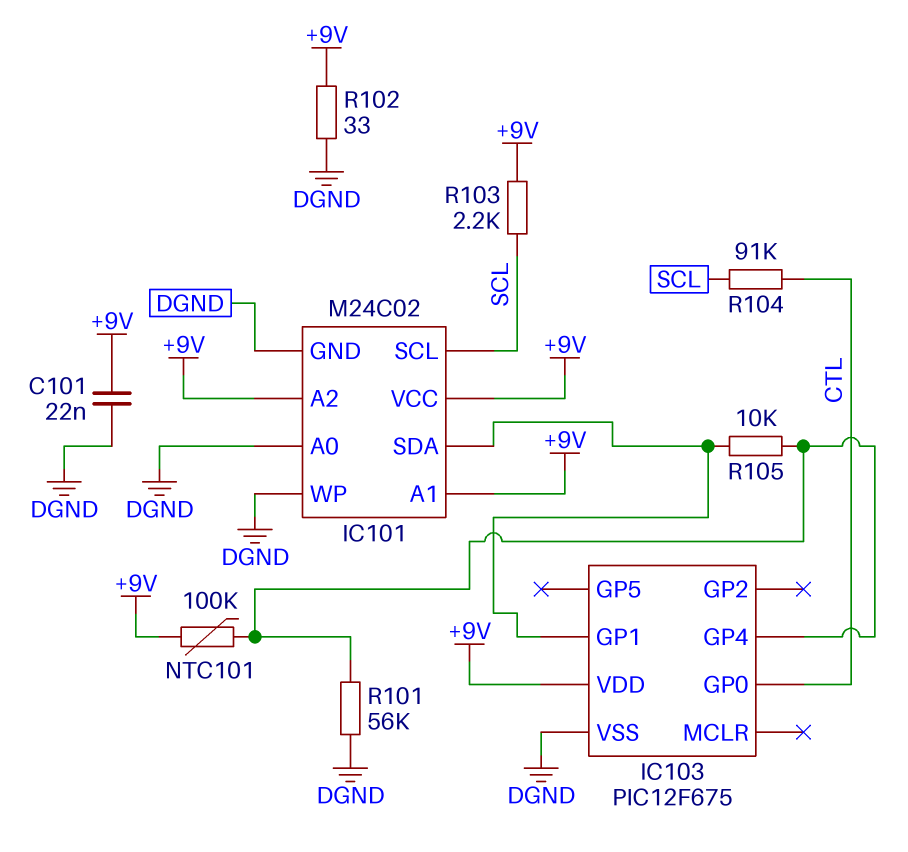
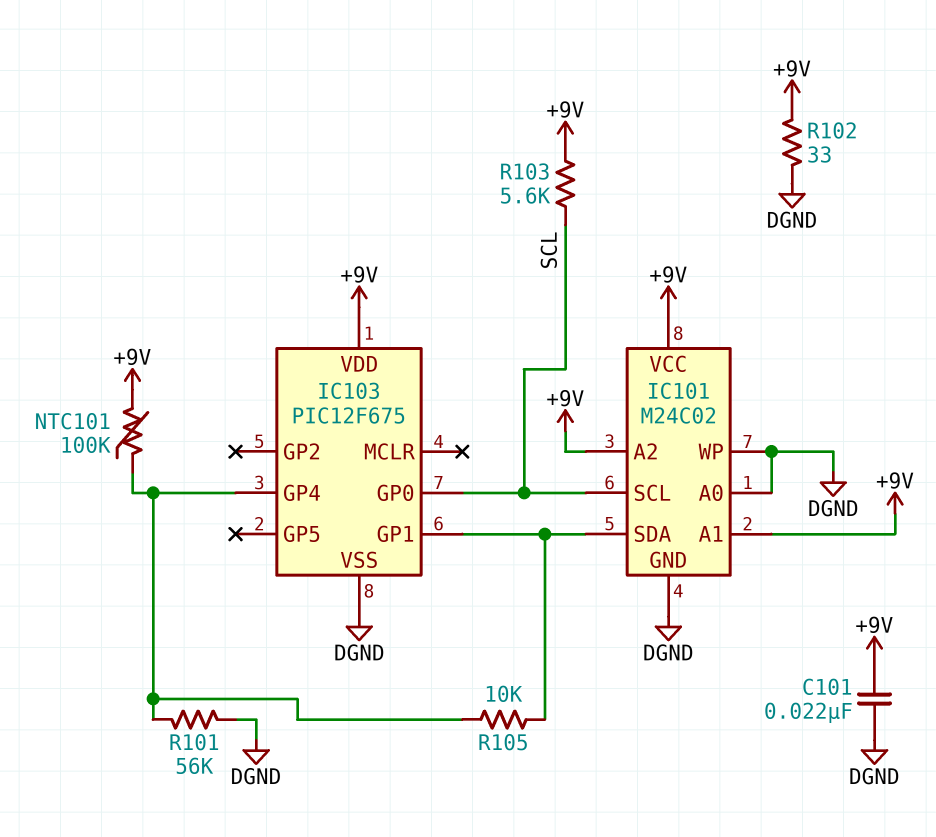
IC103 pin GP0: CTL -> SCL
R103: 2.2k (+9V, SCL) -> 5.6k (+9V, SCL)
R104: 91k (CTL, SCL) -> none

